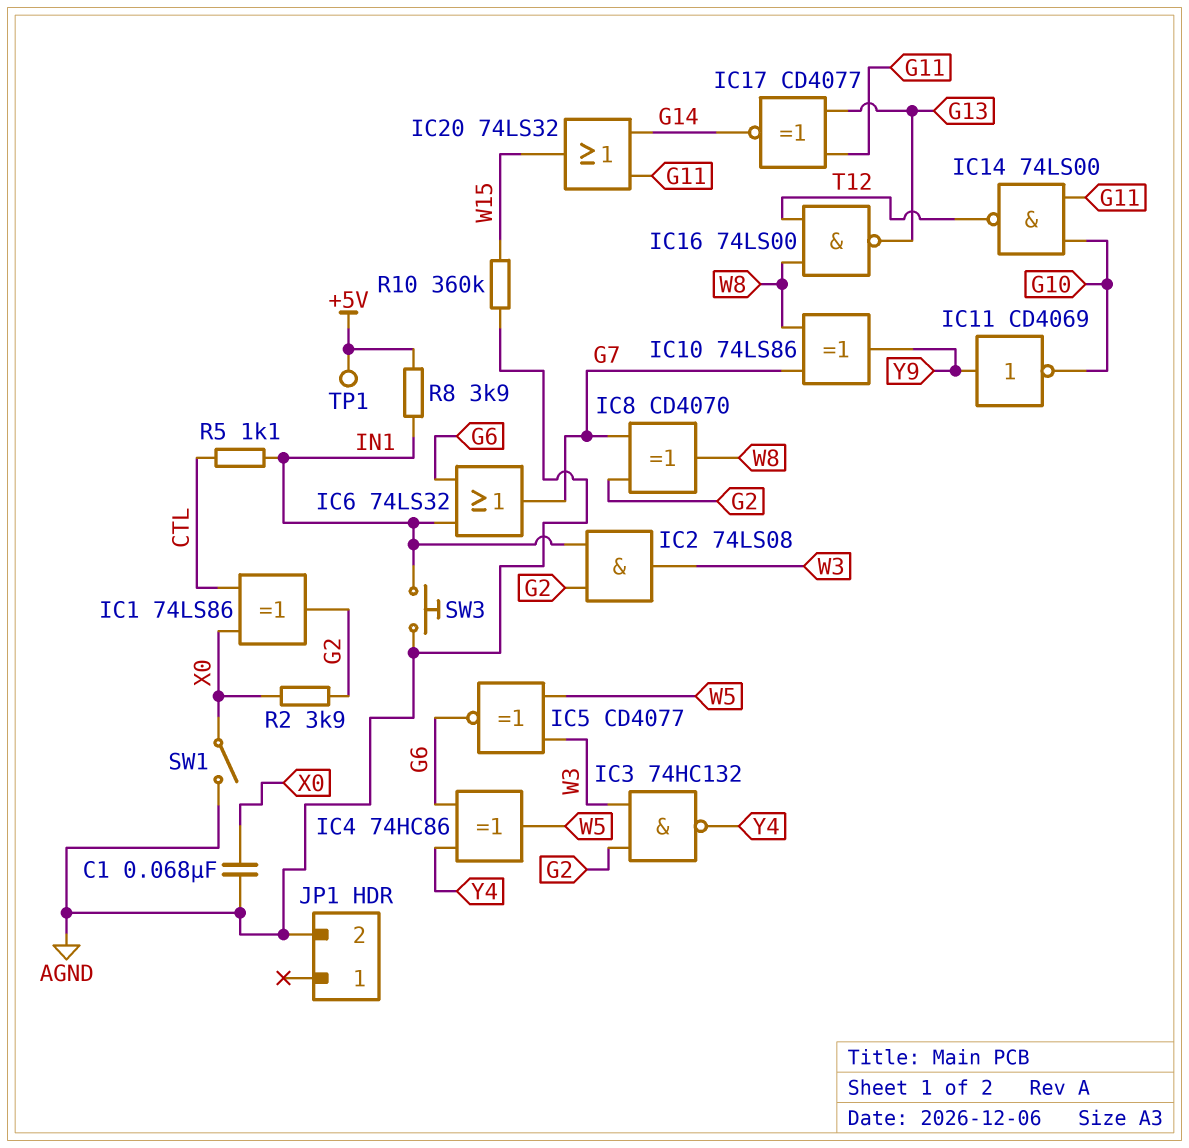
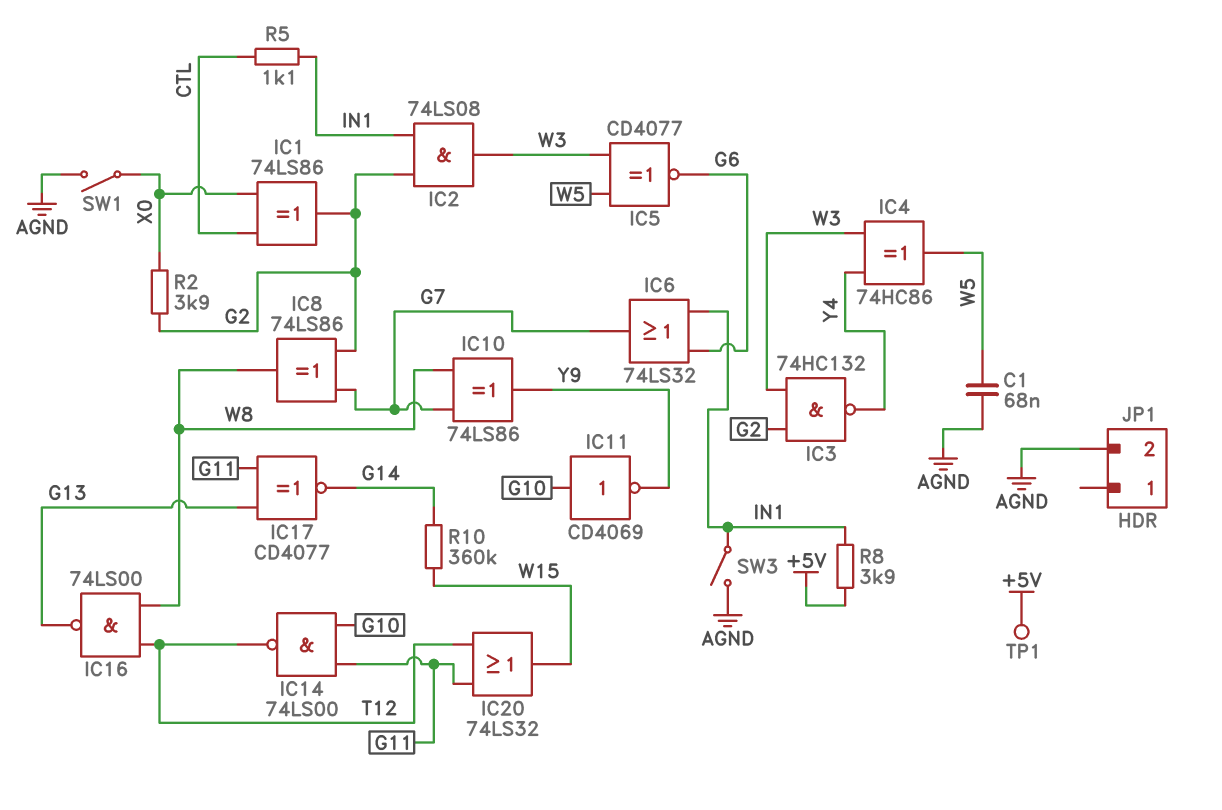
C1: 68nF (AGND, X0) -> 68nF (AGND, W5)
IC4: XOR 74HC86 (in G6, in Y4, out W5) -> XOR 74HC86 (in W3, in Y4, out W5)
IC8: XOR CD4070 (in G2, in G7, out W8) -> XOR 74LS86 (in G2, in G7, out W8)
IC11: NOT CD4069 (in Y9, out G10) -> NOT CD4069 (in G10, out Y9)
IC20: OR 74LS32 (in G11, in G14, out W15) -> OR 74LS32 (in G11, in T12, out W15)
R10: 360k (AGND, W15) -> 360k (G14, W15)
SW3: button (AGND, IN1) -> switch (AGND, IN1)

